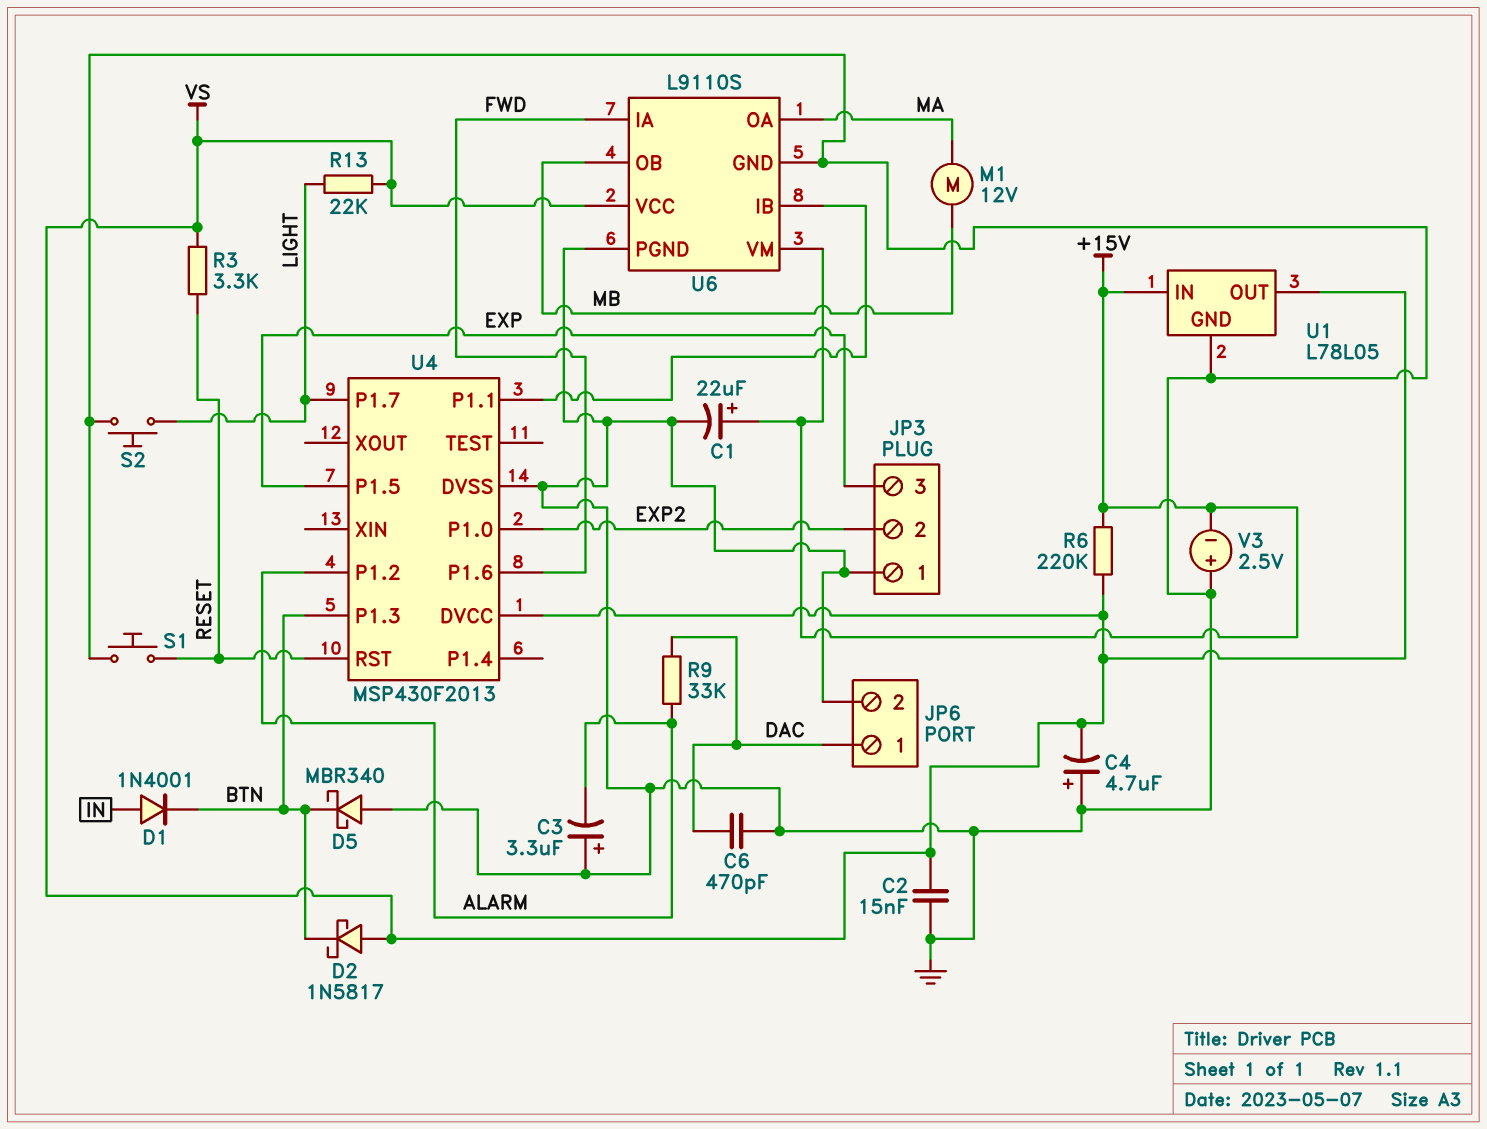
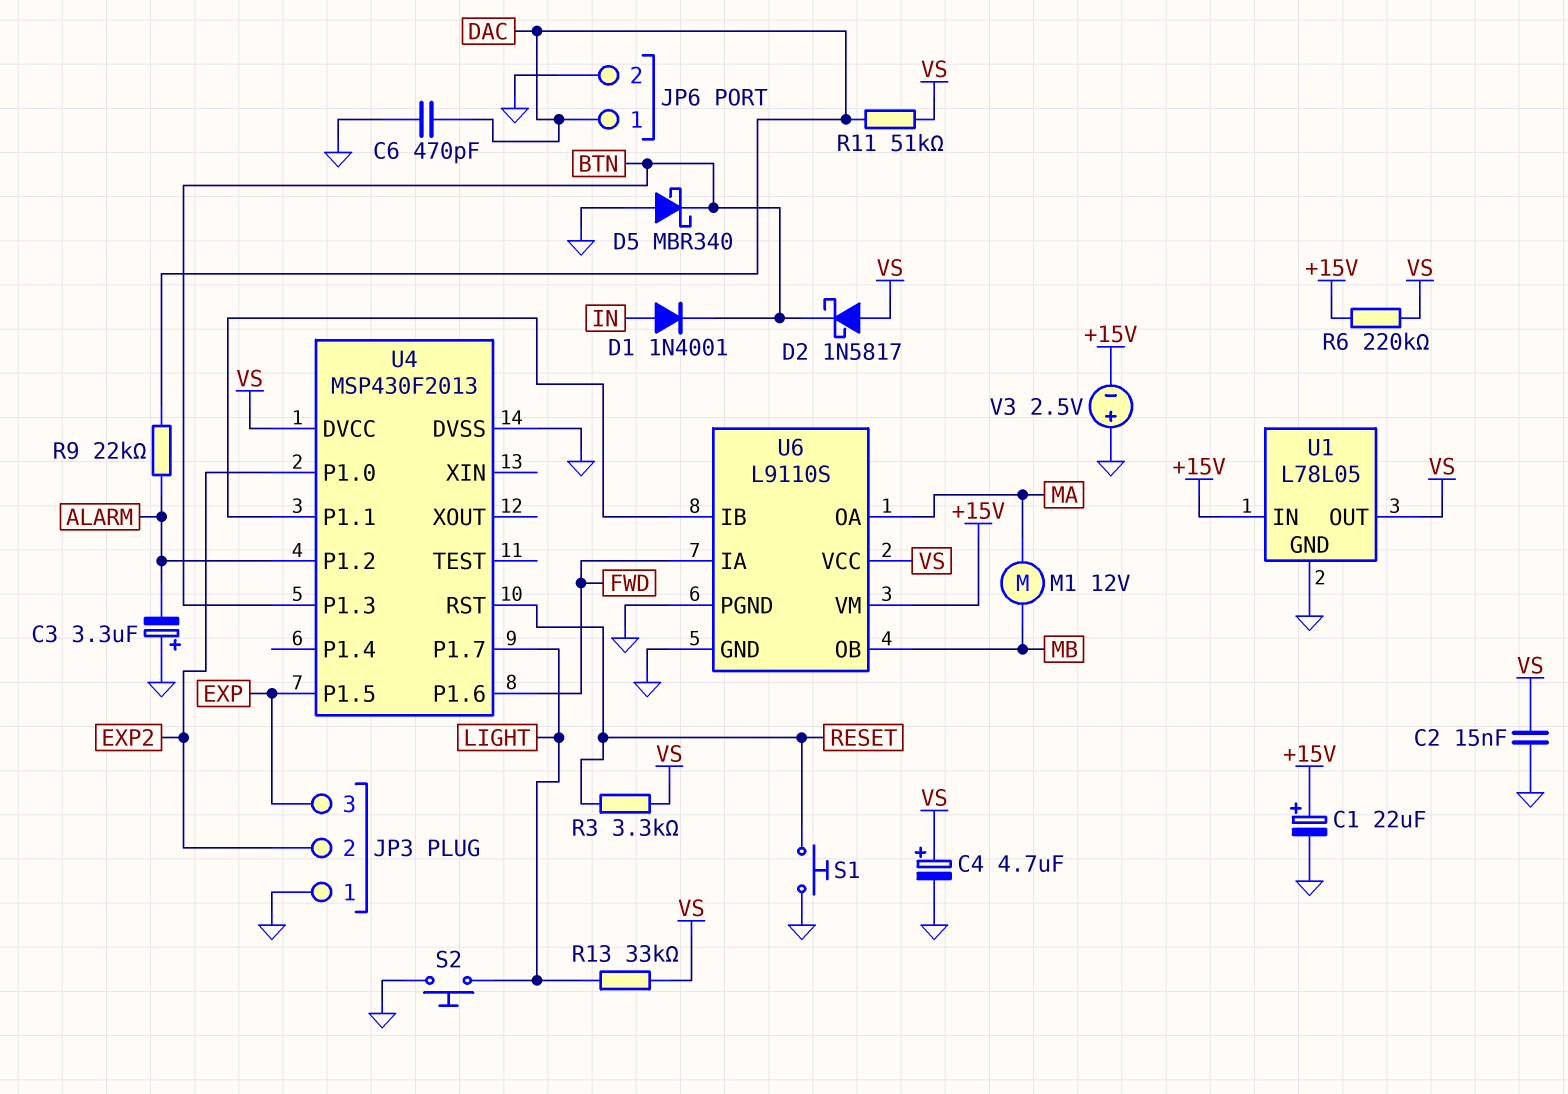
C4: 4.7uF (plus GND, minus VS) -> 4.7uF (plus VS, minus GND)
R9: 33k (ALARM, DAC) -> 22k (ALARM, DAC)
R11: none -> 51k (DAC, VS)
R13: 22k (LIGHT, VS) -> 33k (LIGHT, VS)

